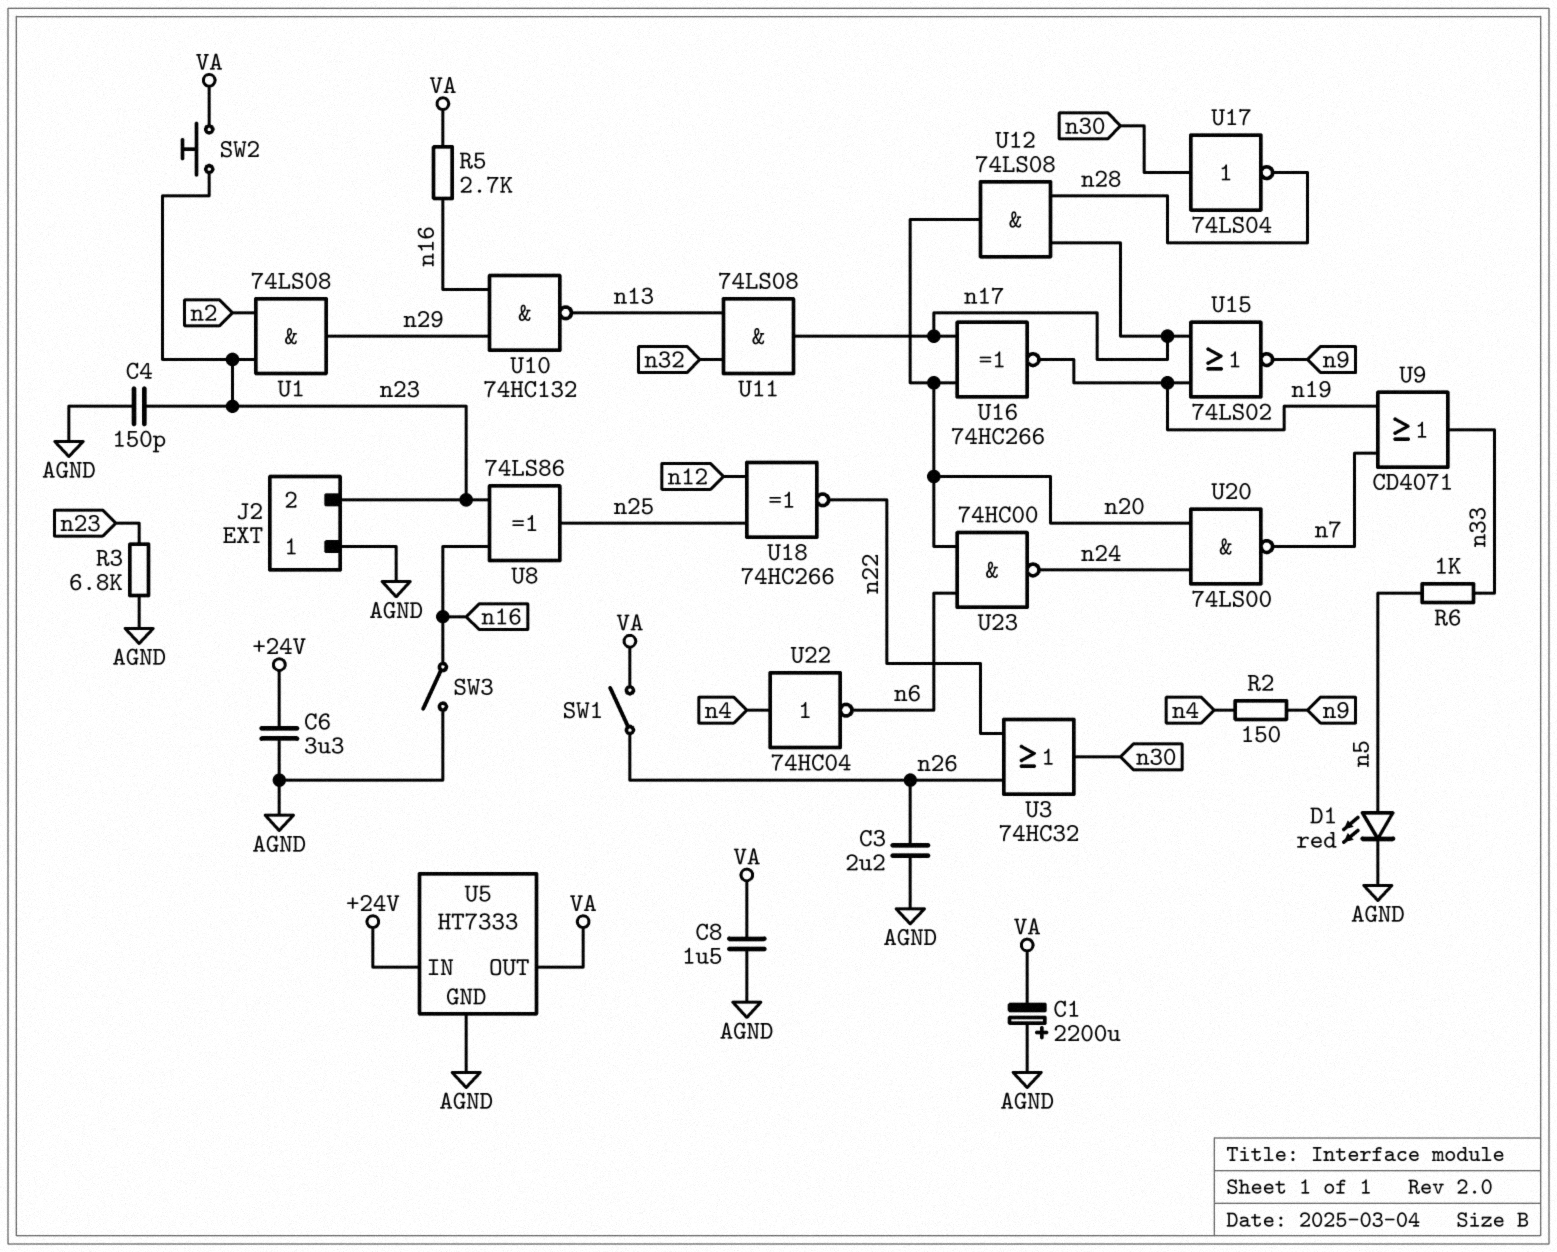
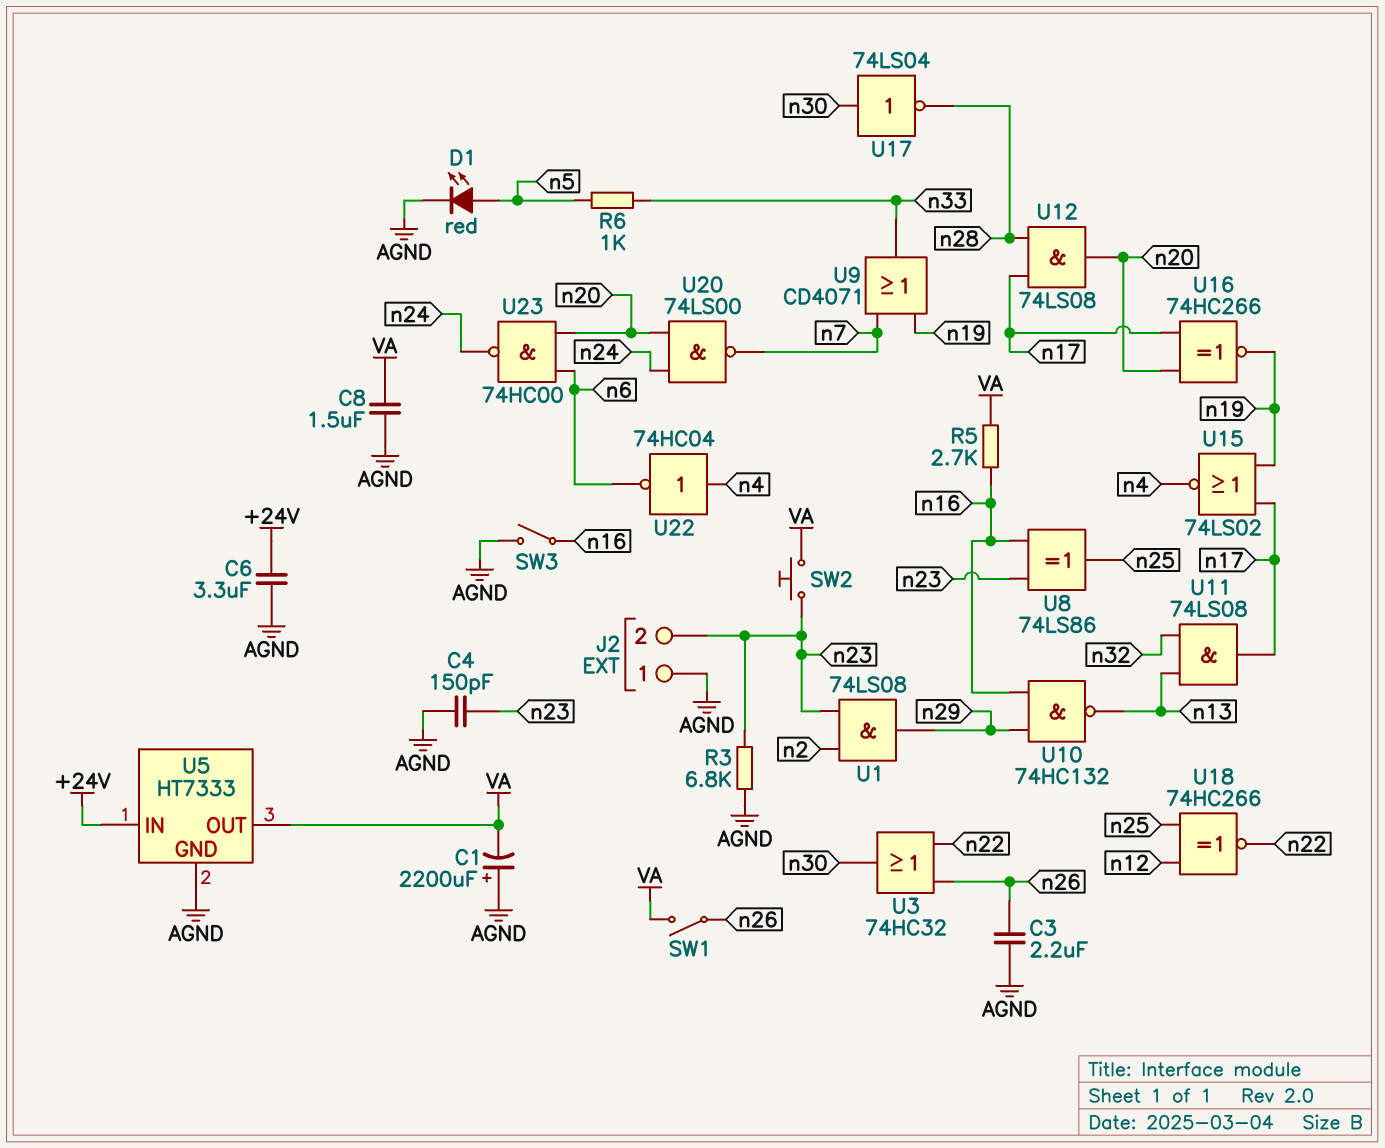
R2: 150 (n4, n9) -> none
U15: NOR 74LS02 (in n17, in n19, out n9) -> NOR 74LS02 (in n17, in n19, out n4)

